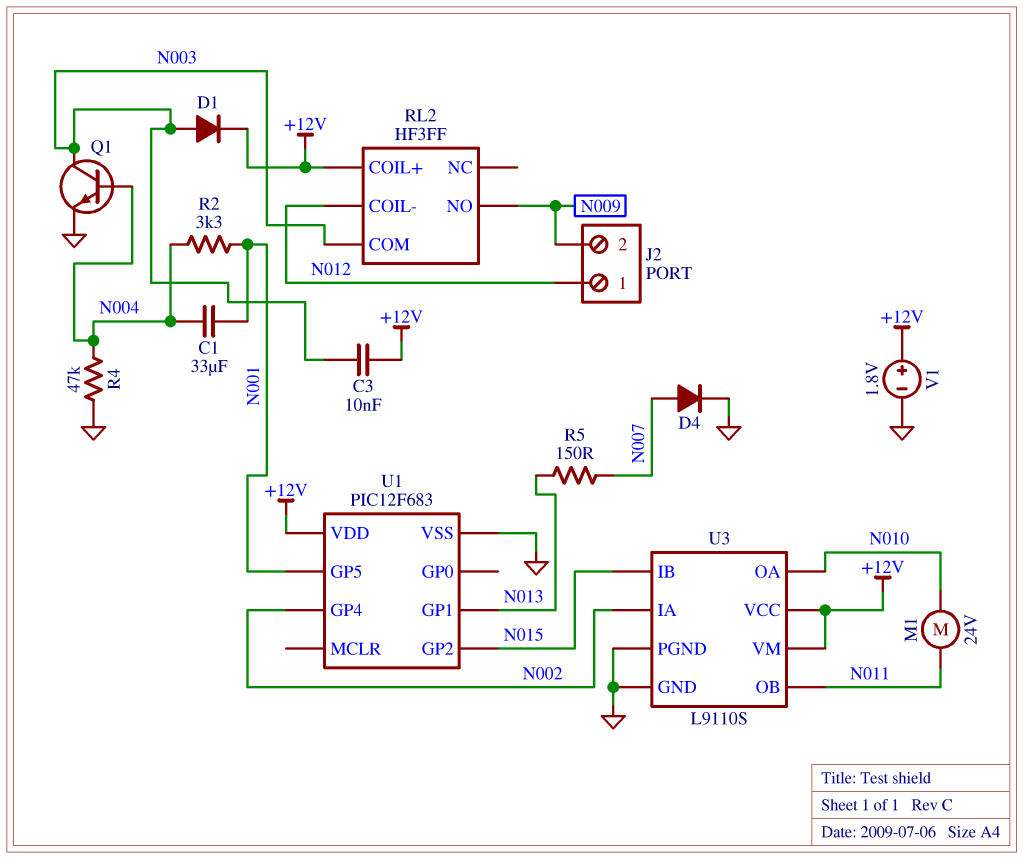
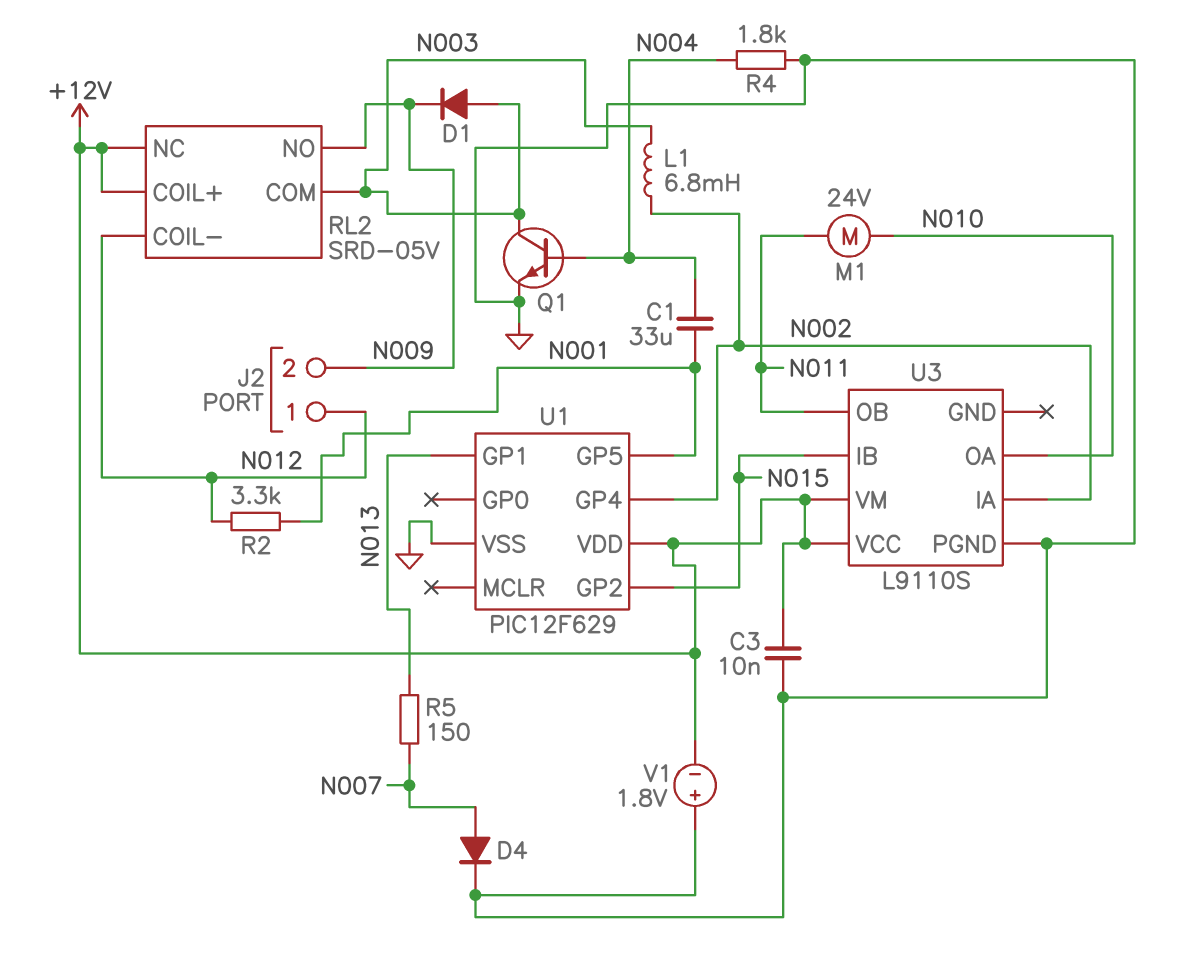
C3: 10nF (+12V, N003) -> 10nF (+12V, GND)
D1: diode (A N003, K +12V) -> diode (A N003, K N009)
L1: none -> 6.8mH (N002, N003)
R2: 3.3k (N001, N004) -> 3.3k (N001, N012)
R4: 47k (GND, N004) -> 1.8k (GND, N004)
RL2: HF3FF -> SRD-05V
RL2 pin NC: none -> +12V
U1: PIC12F683 -> PIC12F629
U3 pin GND: GND -> none
V1: 1.8V (plus +12V, minus GND) -> 1.8V (plus GND, minus +12V)

